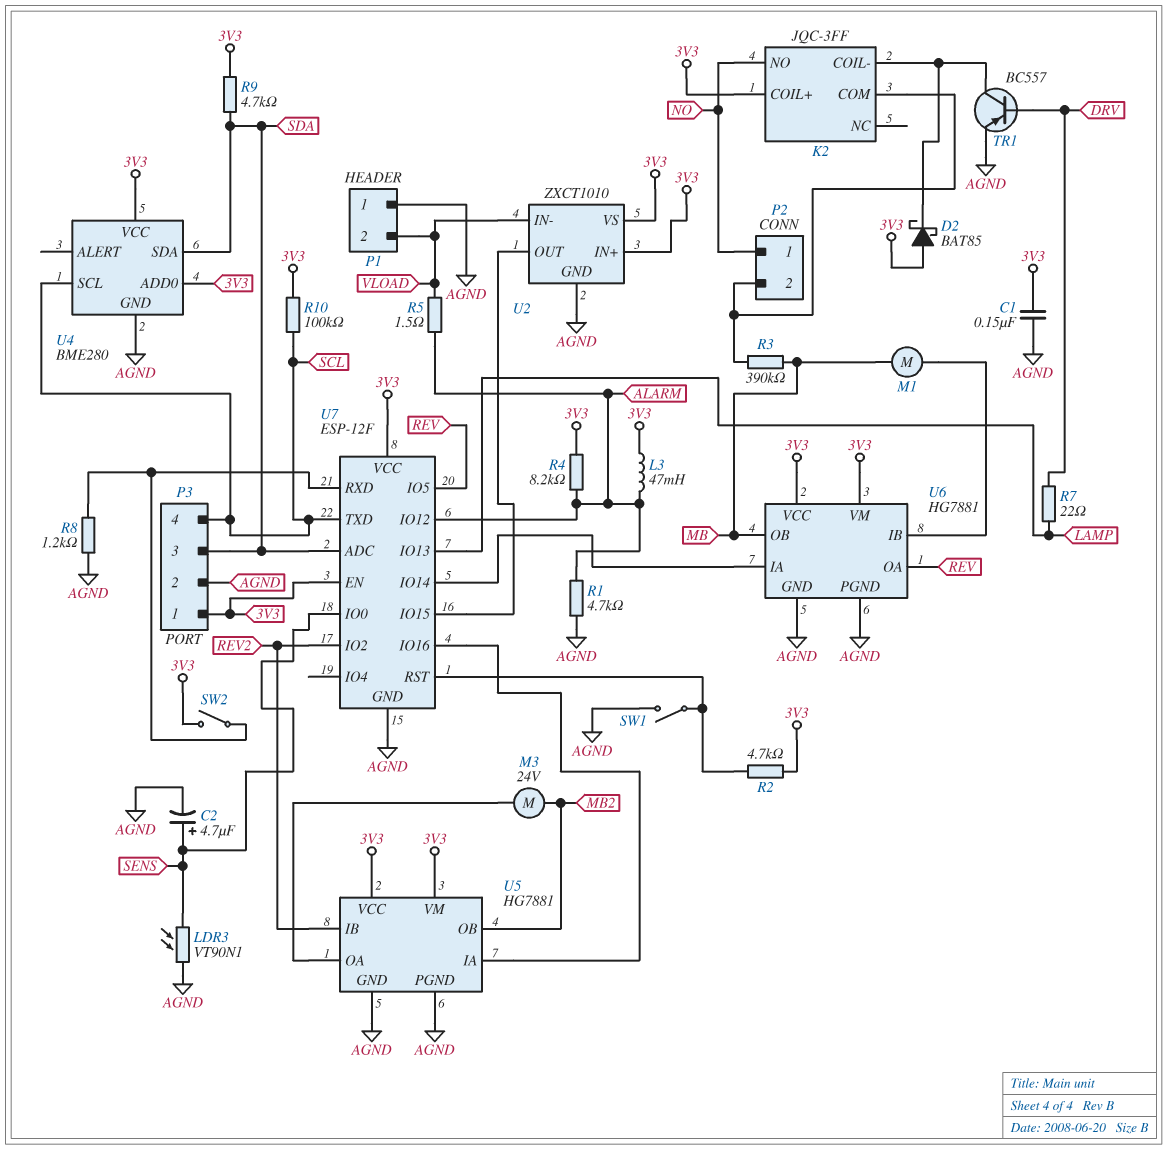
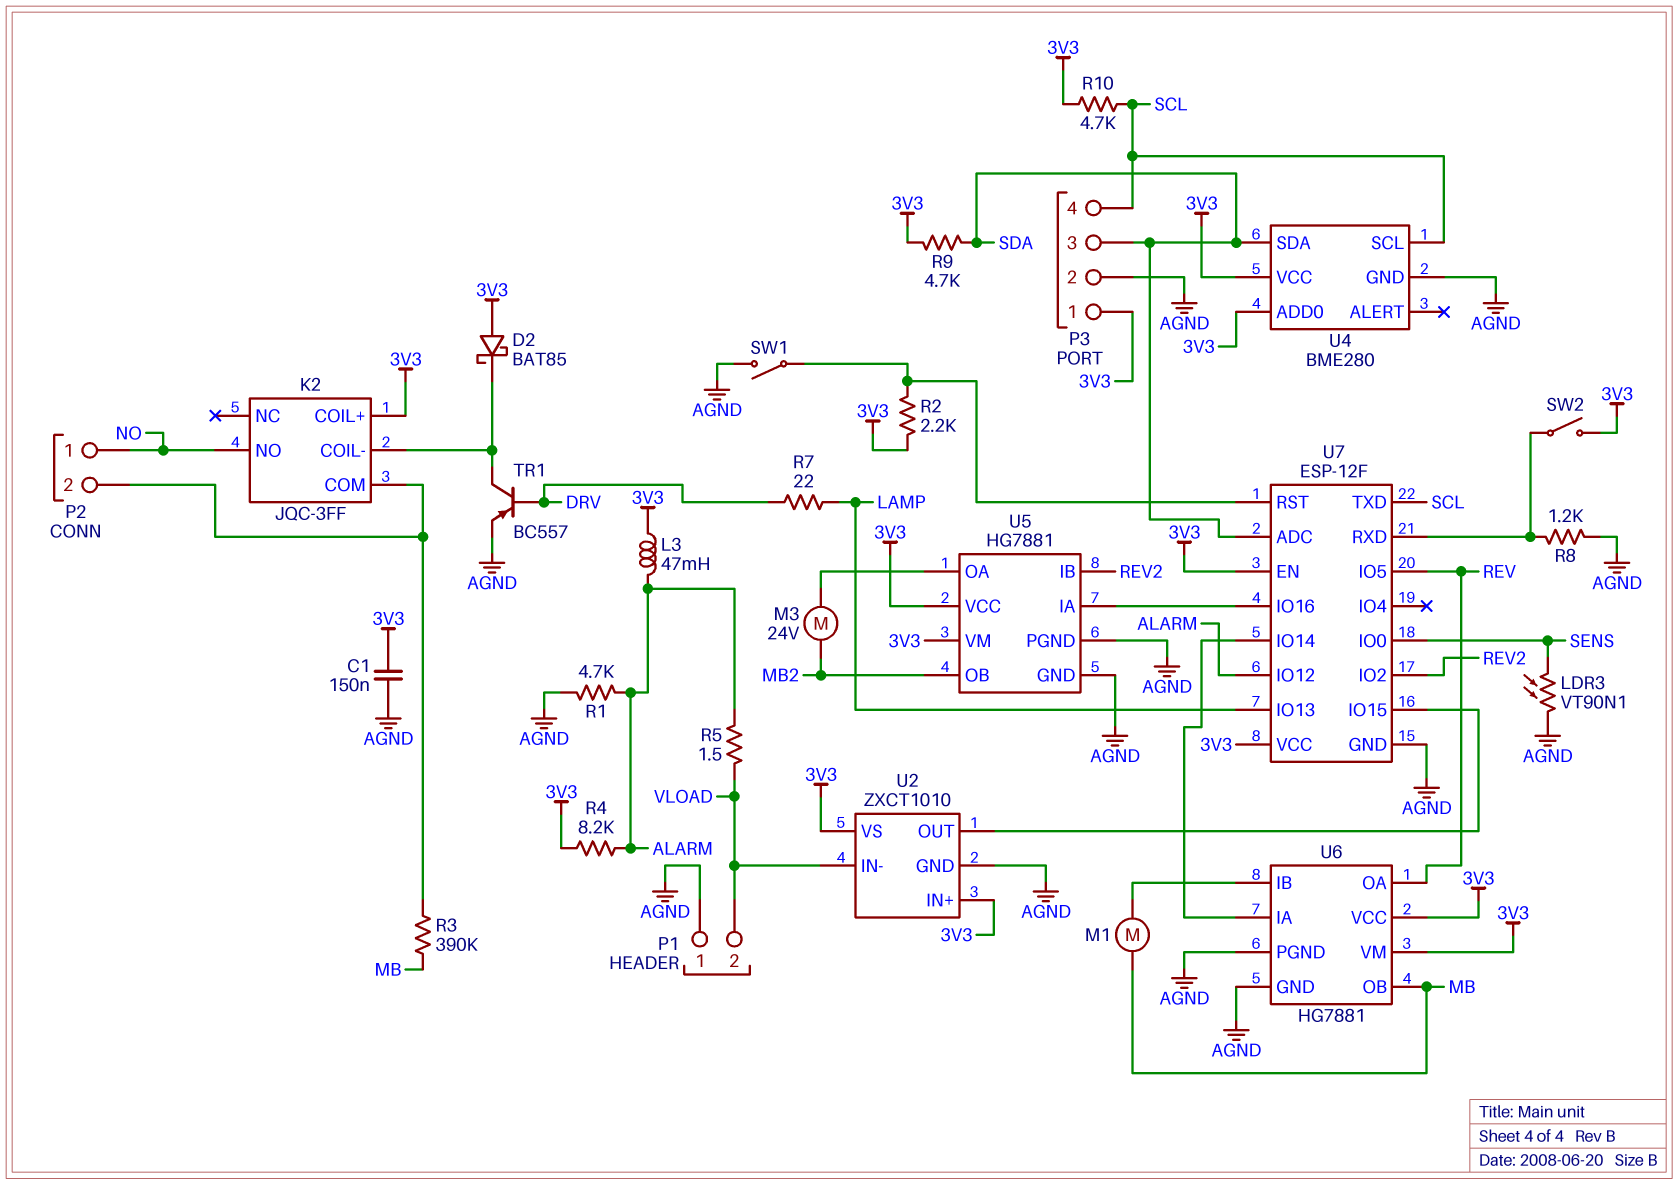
C2: 4.7uF (plus SENS, minus AGND) -> none
R2: 4.7k (3V3, U7/RST) -> 2.2k (3V3, U7/RST)
R10: 100k (3V3, SCL) -> 4.7k (3V3, SCL)

